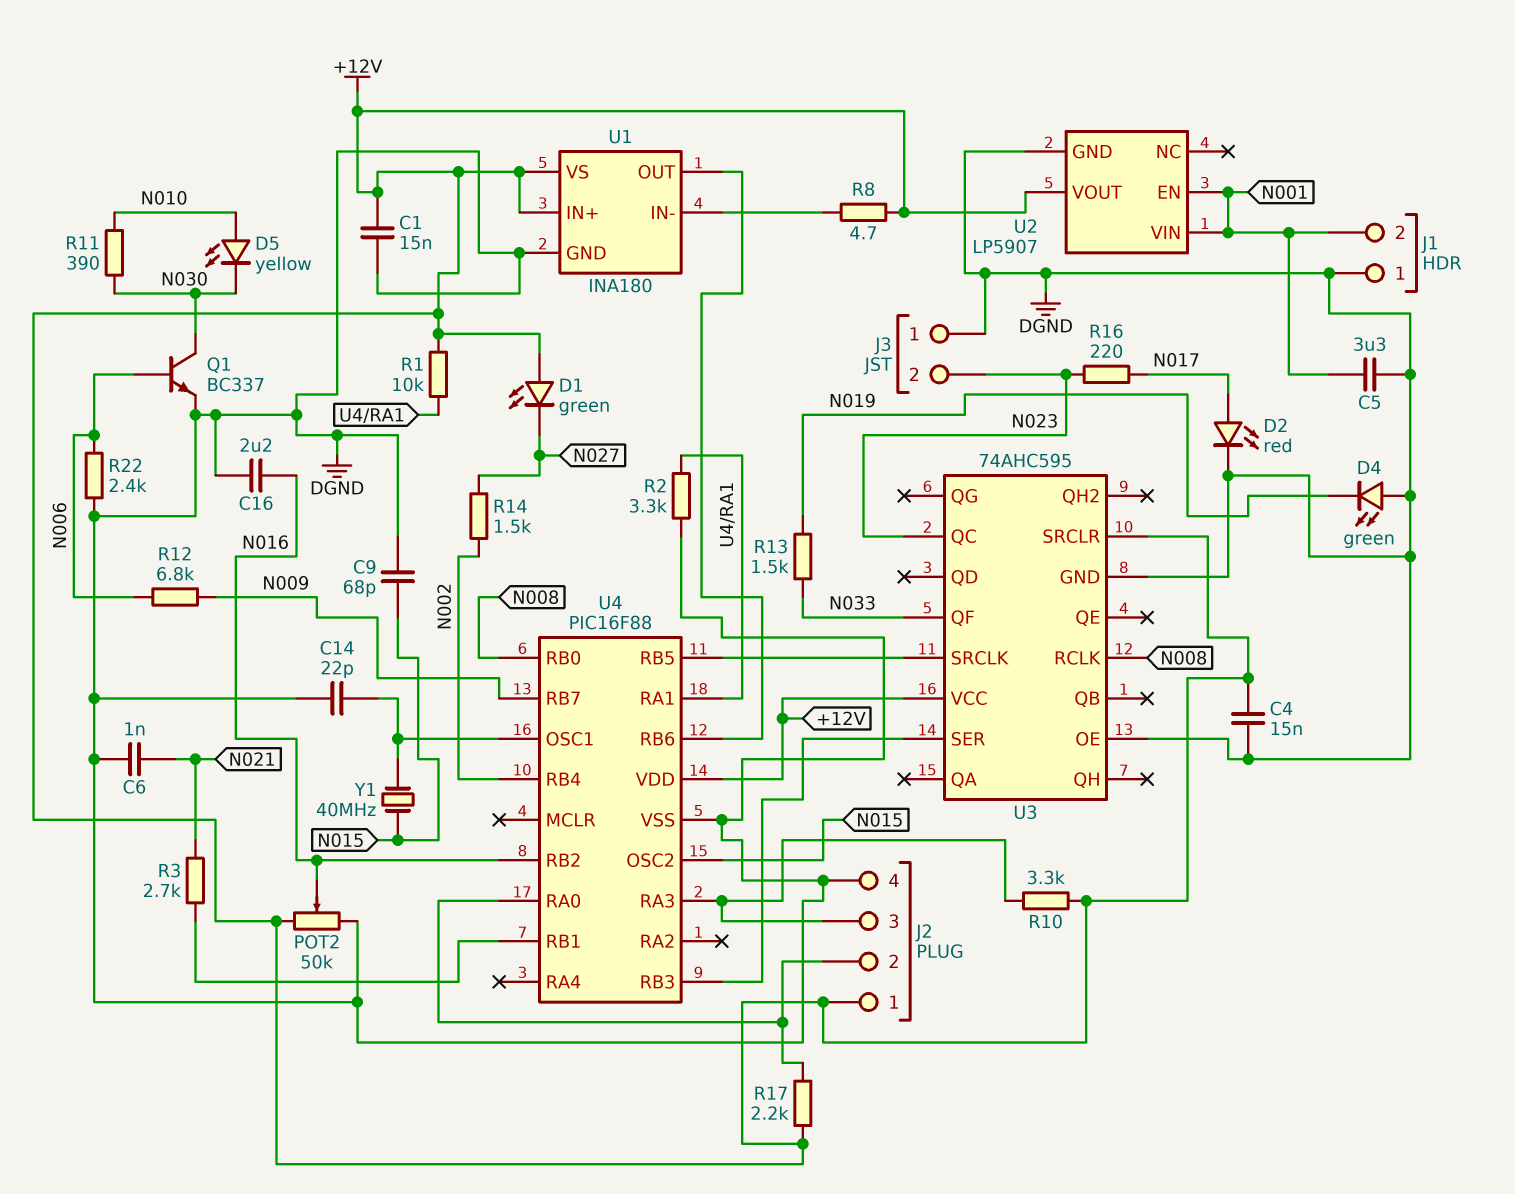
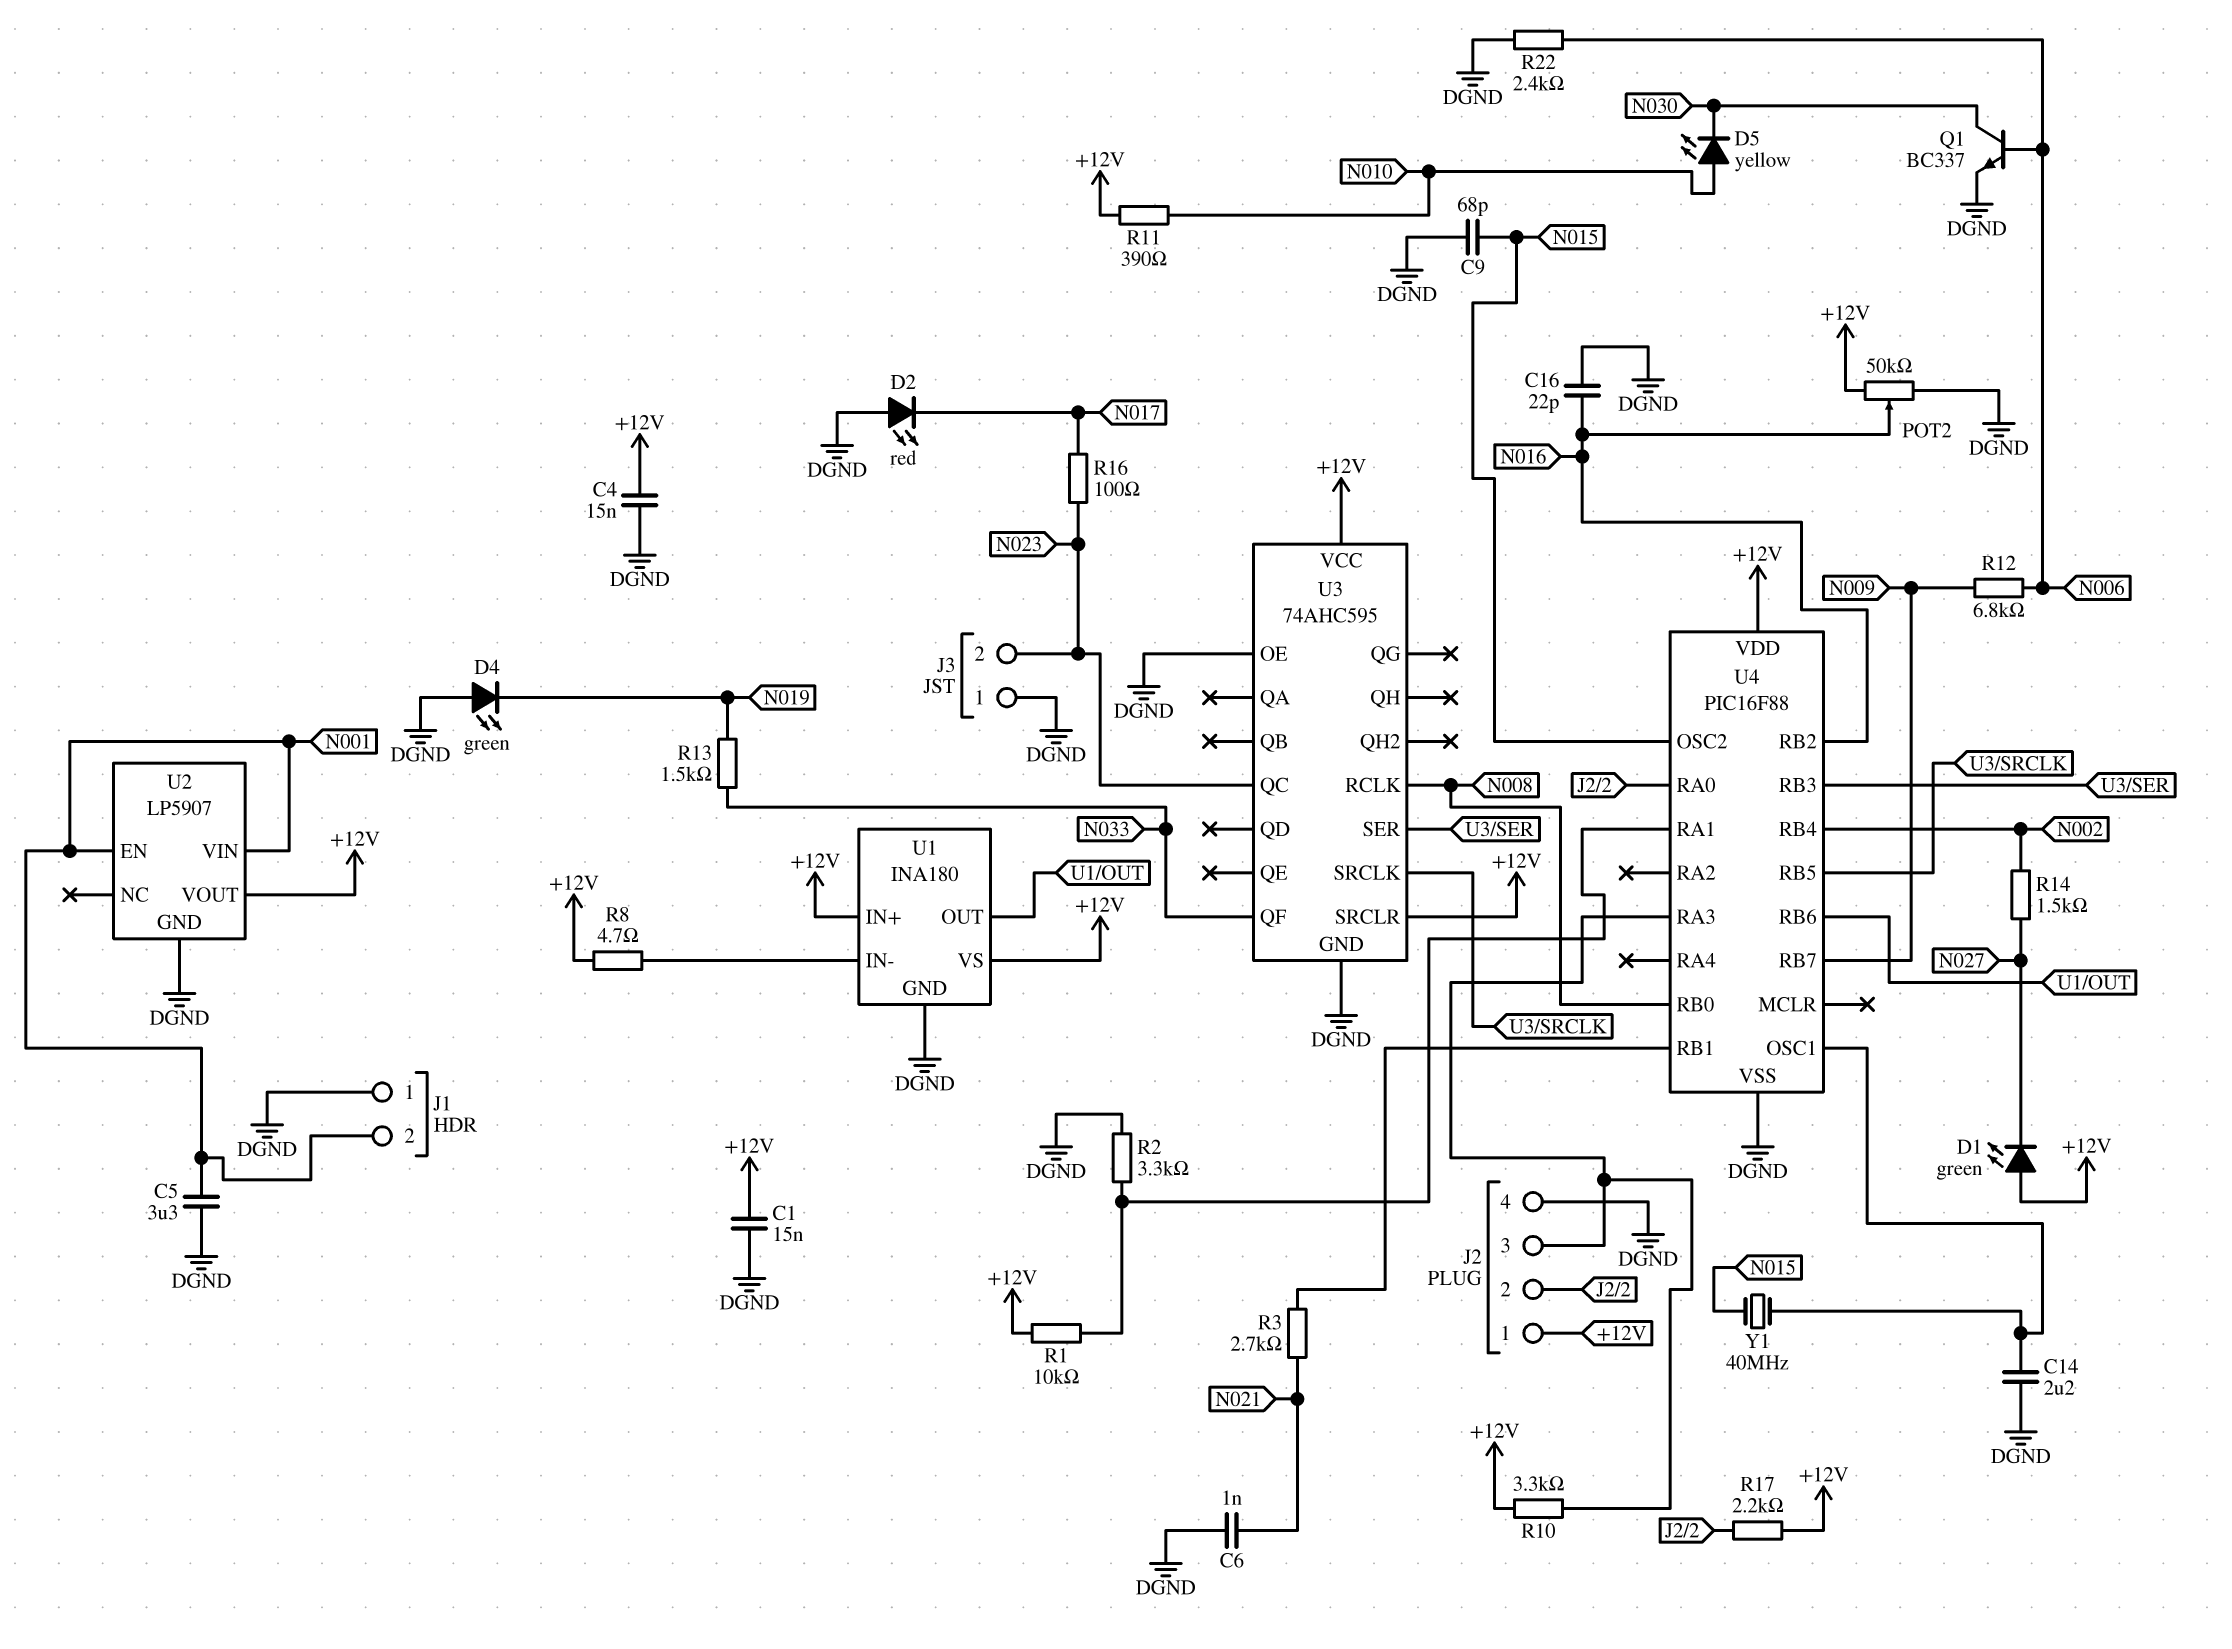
C14: 22pF (DGND, U4/OSC1) -> 2.2uF (DGND, U4/OSC1)
C16: 2.2uF (DGND, N016) -> 22pF (DGND, N016)
D2: LED red (A N017, K DGND) -> LED red (A DGND, K N017)
R11: 390 (N010, N030) -> 390 (+12V, N010)
R16: 220 (N017, N023) -> 100 (N017, N023)

